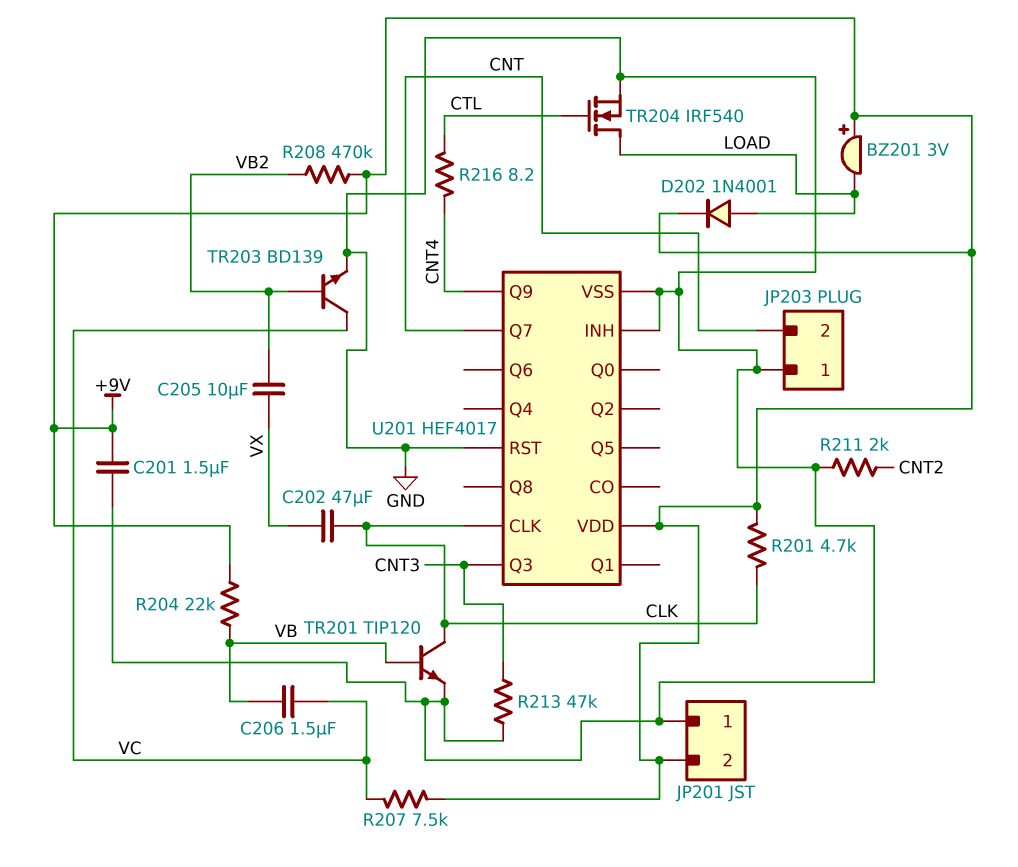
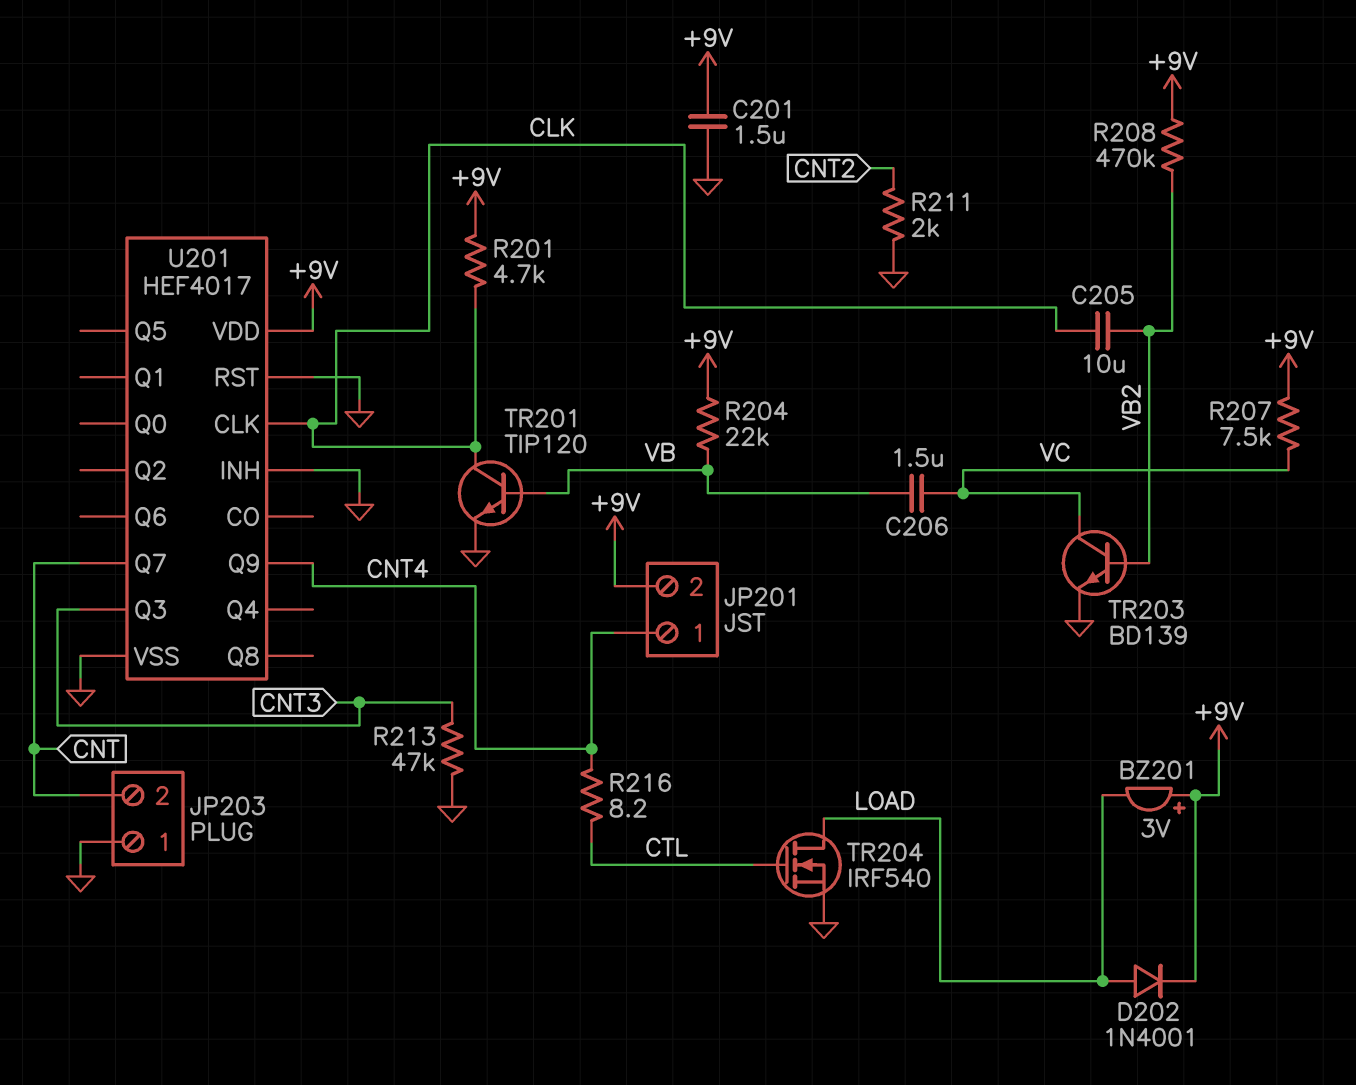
C202: 47uF (CLK, VX) -> none
C205: 10uF (VB2, VX) -> 10uF (CLK, VB2)
JP201 pin 1: GND -> CNT4

